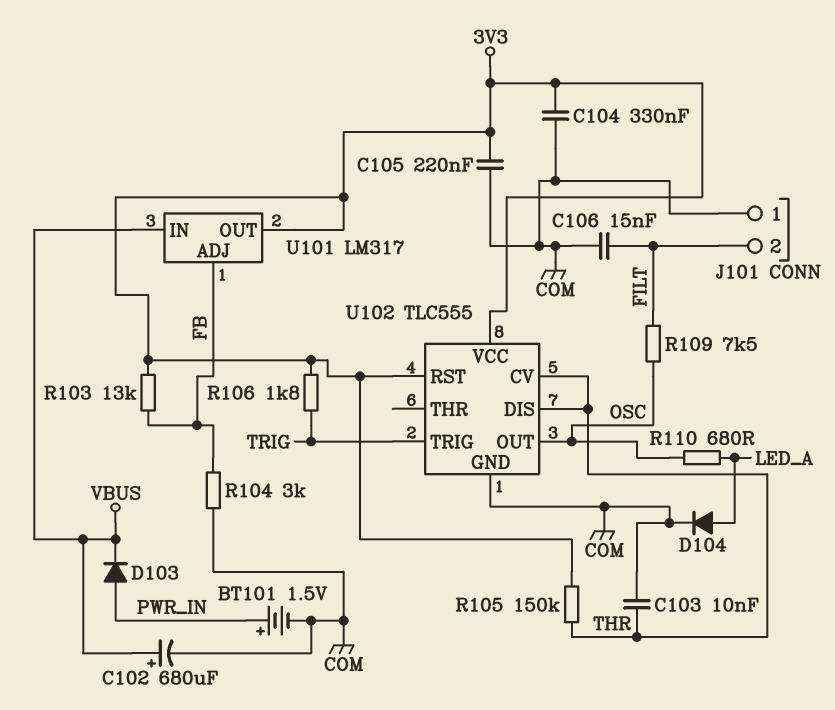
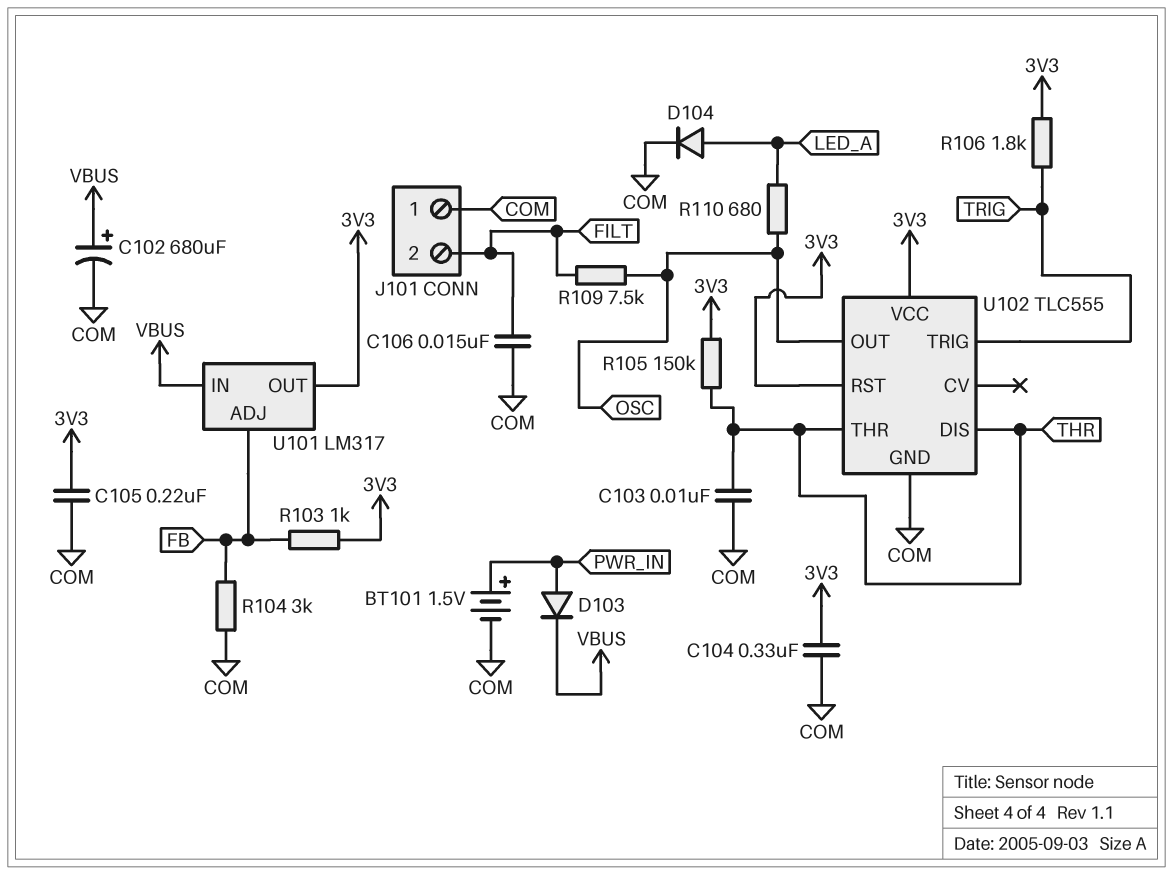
R103: 13k (3V3, FB) -> 1k (3V3, FB)
U102 pin CV: THR -> none
U102 pin THR: none -> THR

